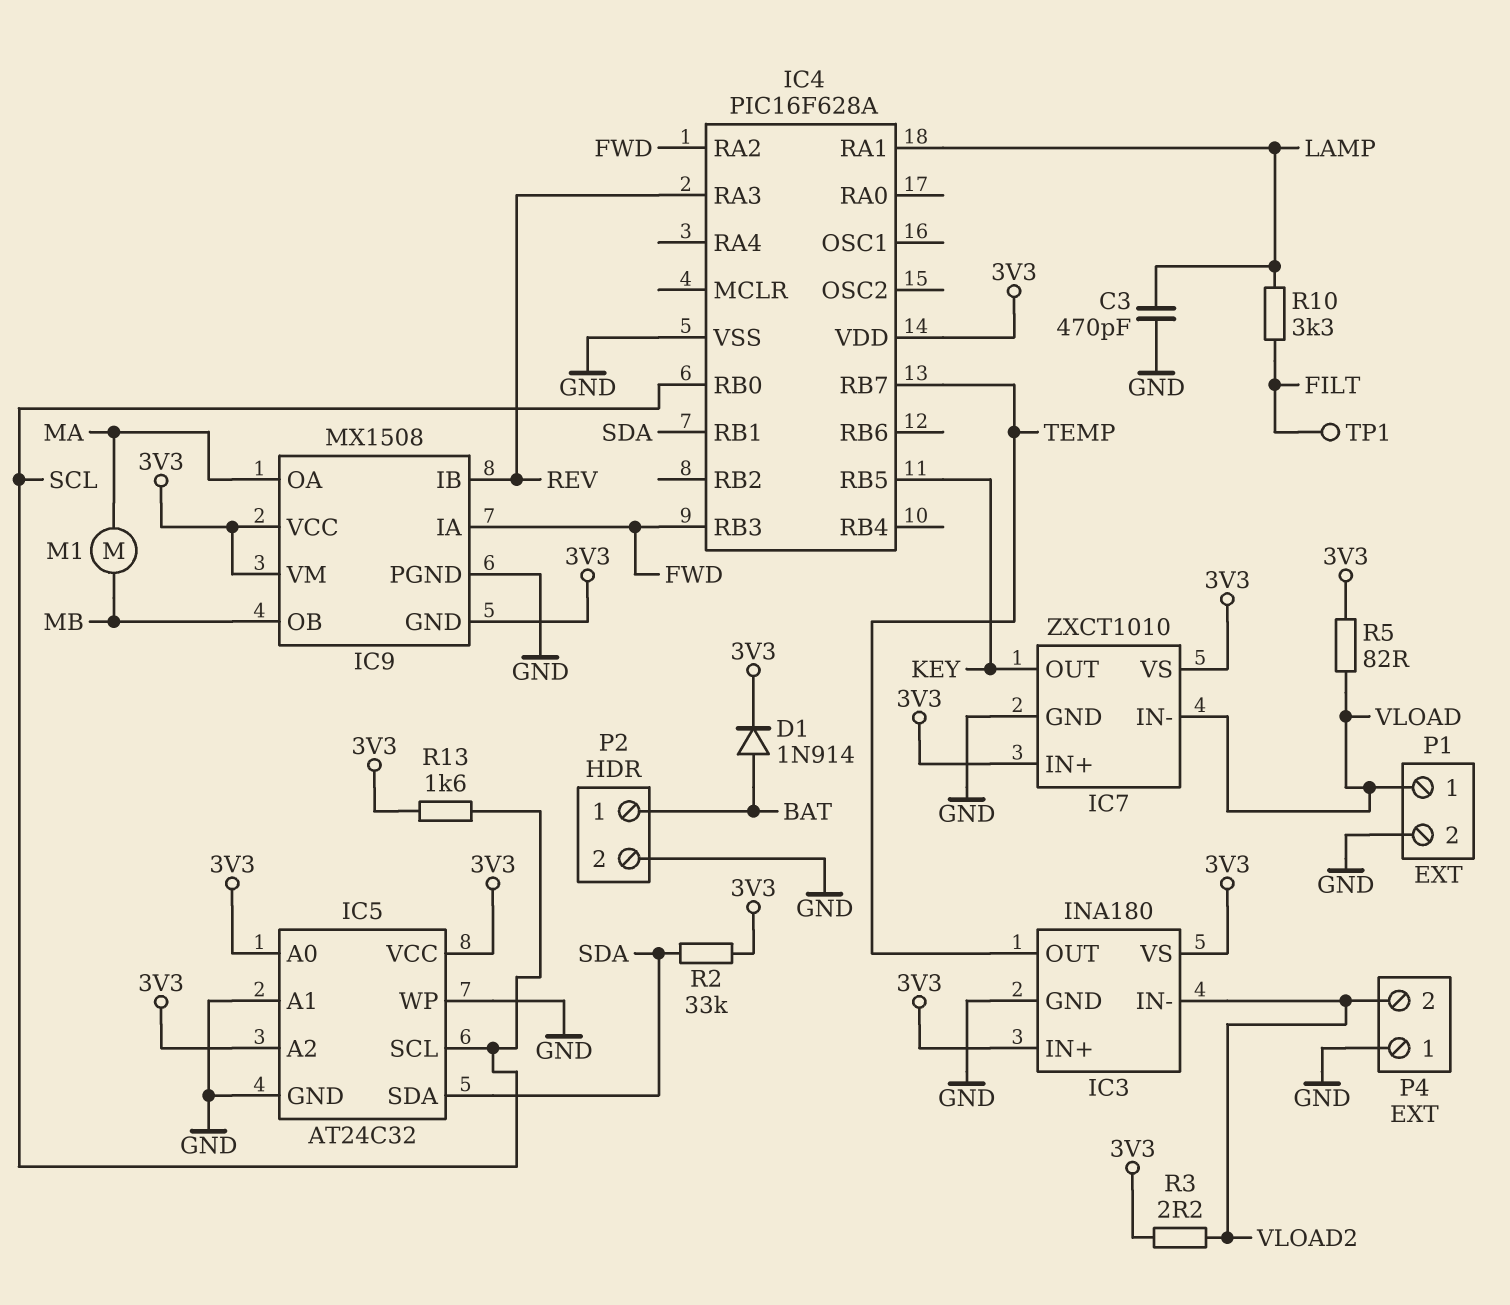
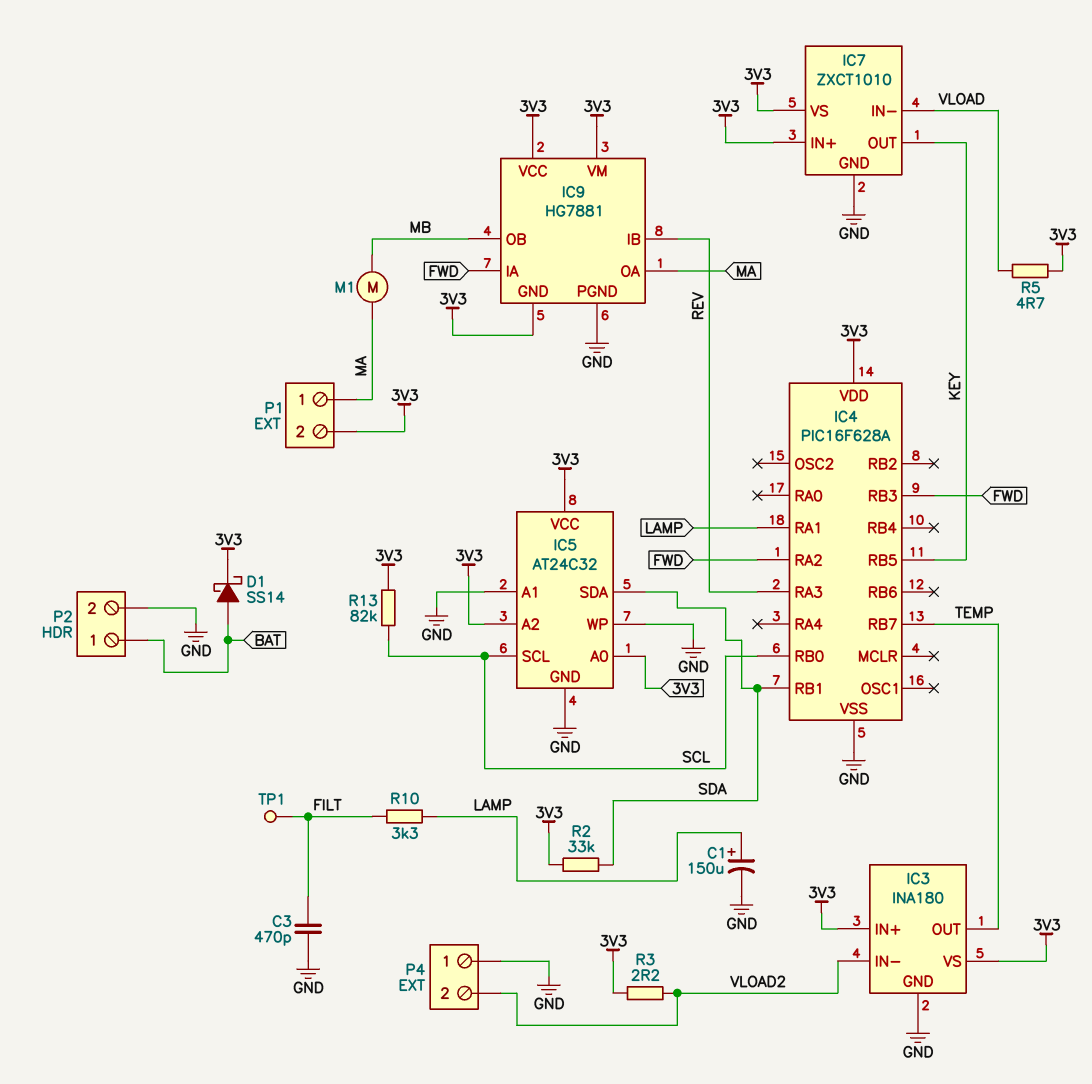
C1: none -> 150uF (plus LAMP, minus GND)
C3: 470pF (GND, LAMP) -> 470pF (FILT, GND)
D1: diode 1N914 (A BAT, K 3V3) -> schottky SS14 (A BAT, K 3V3)
IC9: MX1508 -> HG7881
P1 pin 1: VLOAD -> MA
P1 pin 2: GND -> 3V3
R5: 82 (3V3, VLOAD) -> 4.7 (3V3, VLOAD)
R13: 1.6k (3V3, SCL) -> 82k (3V3, SCL)

